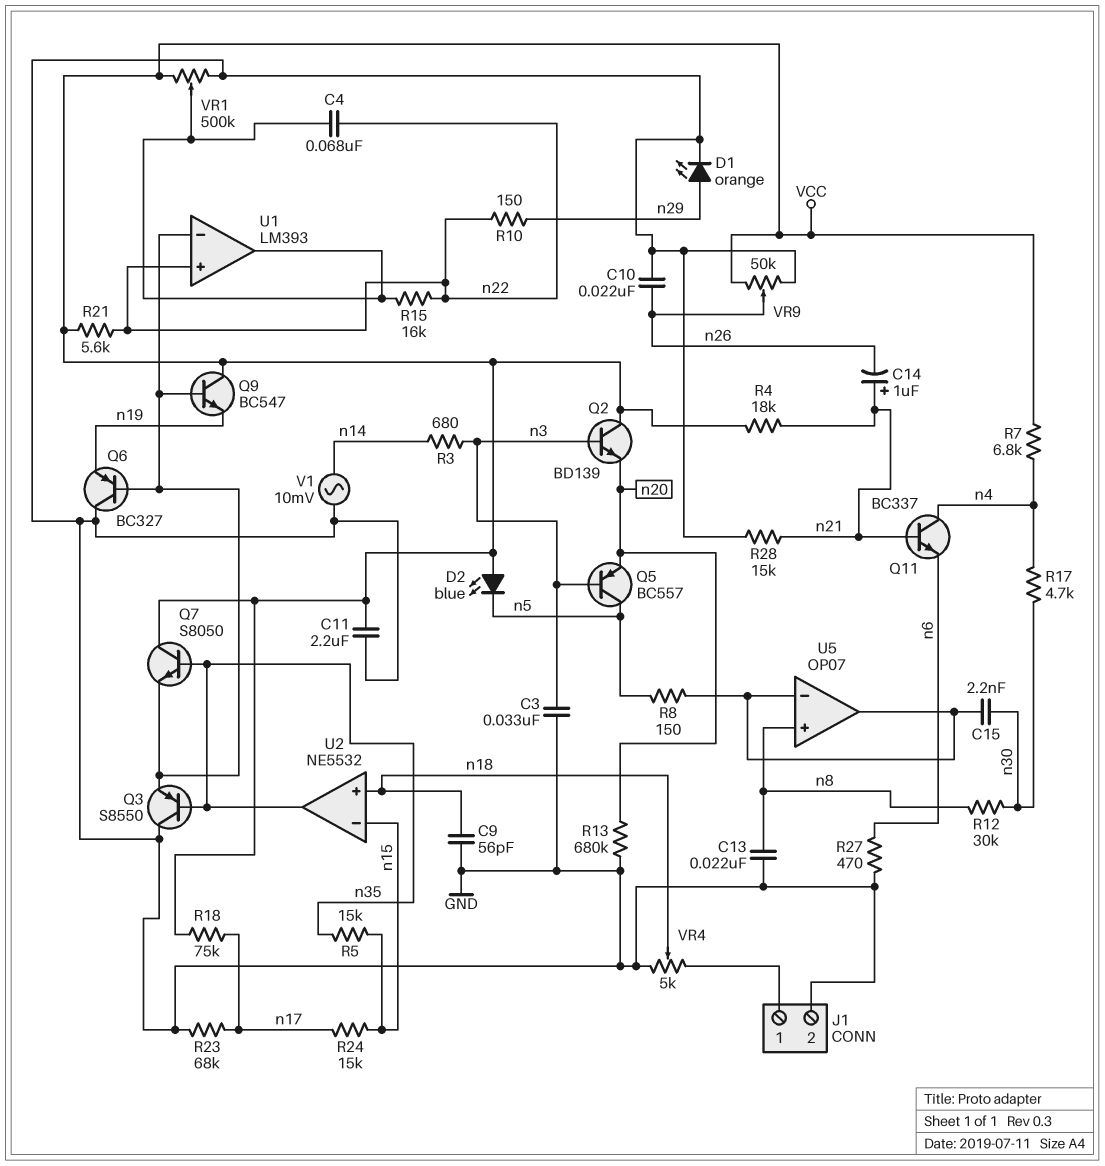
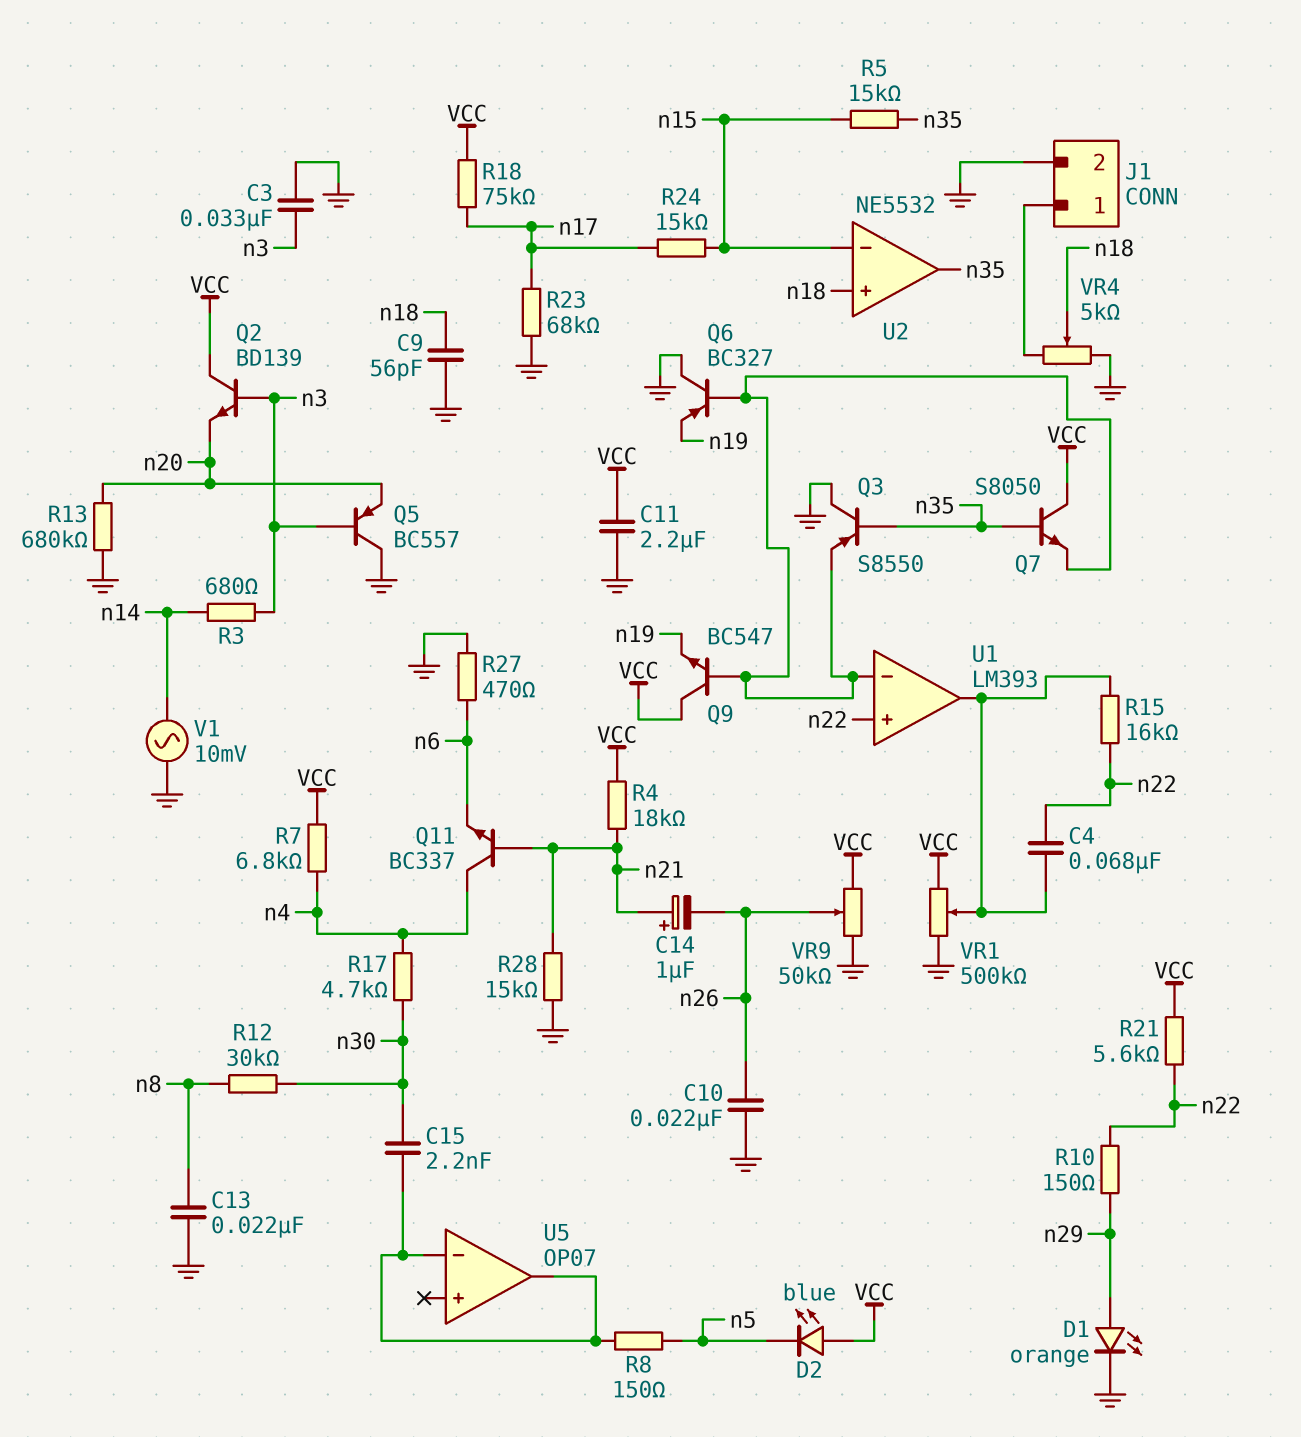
Q5: PNP BC557 (B n3, C n5, E n20) -> PNP BC557 (B n3, C GND, E n20)
U5 pin in+: n8 -> none

